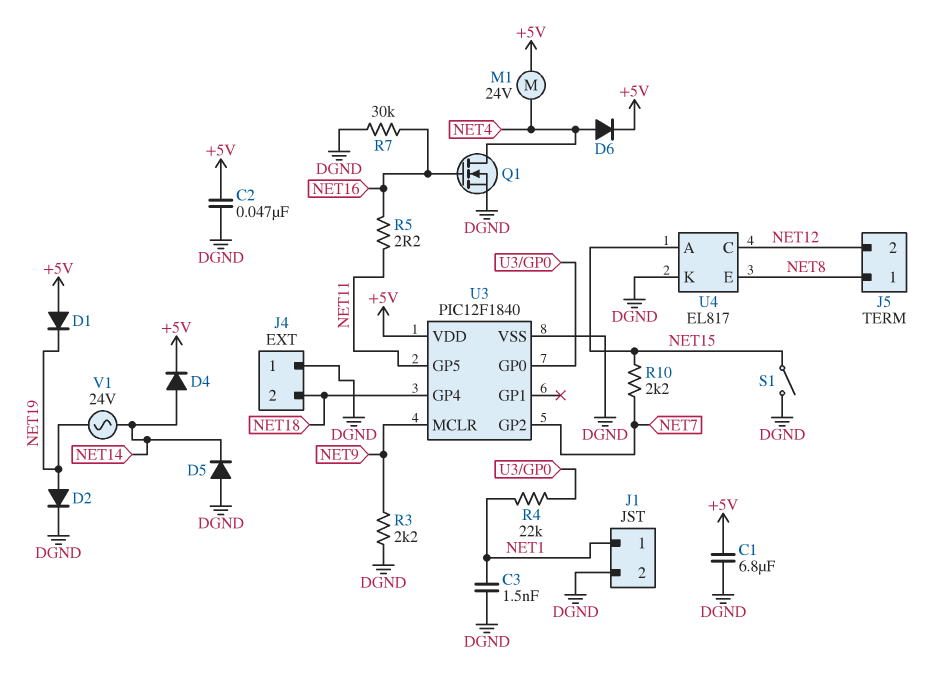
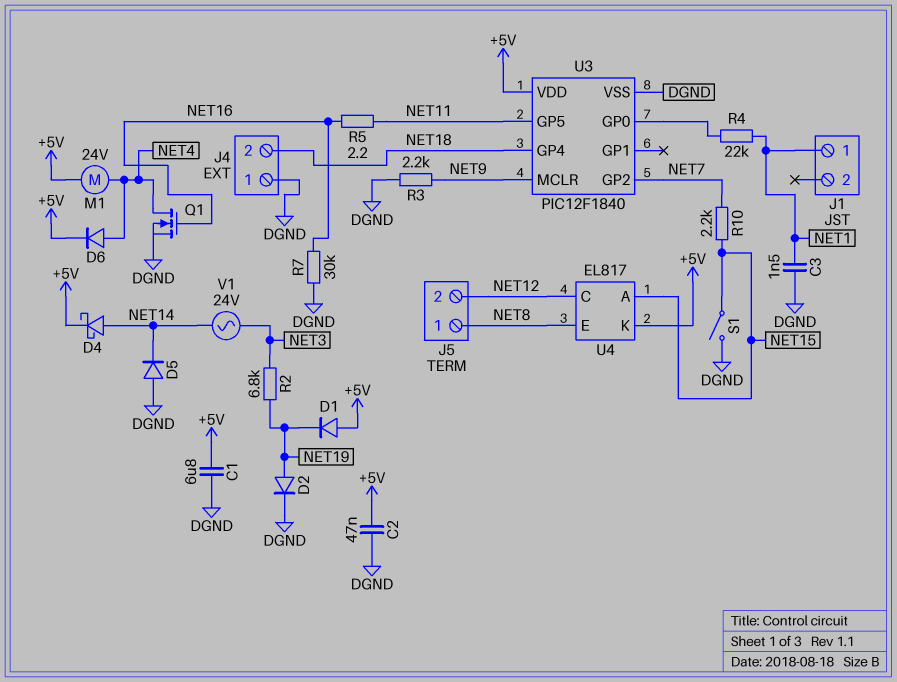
D4: diode (A NET14, K +5V) -> schottky (A NET14, K +5V)
J1 pin 2: DGND -> none
R2: none -> 6.8k (NET3, NET19)
U4 pin K: DGND -> +5V
V1: AC 24V (NET14, NET19) -> AC 24V (NET3, NET14)

